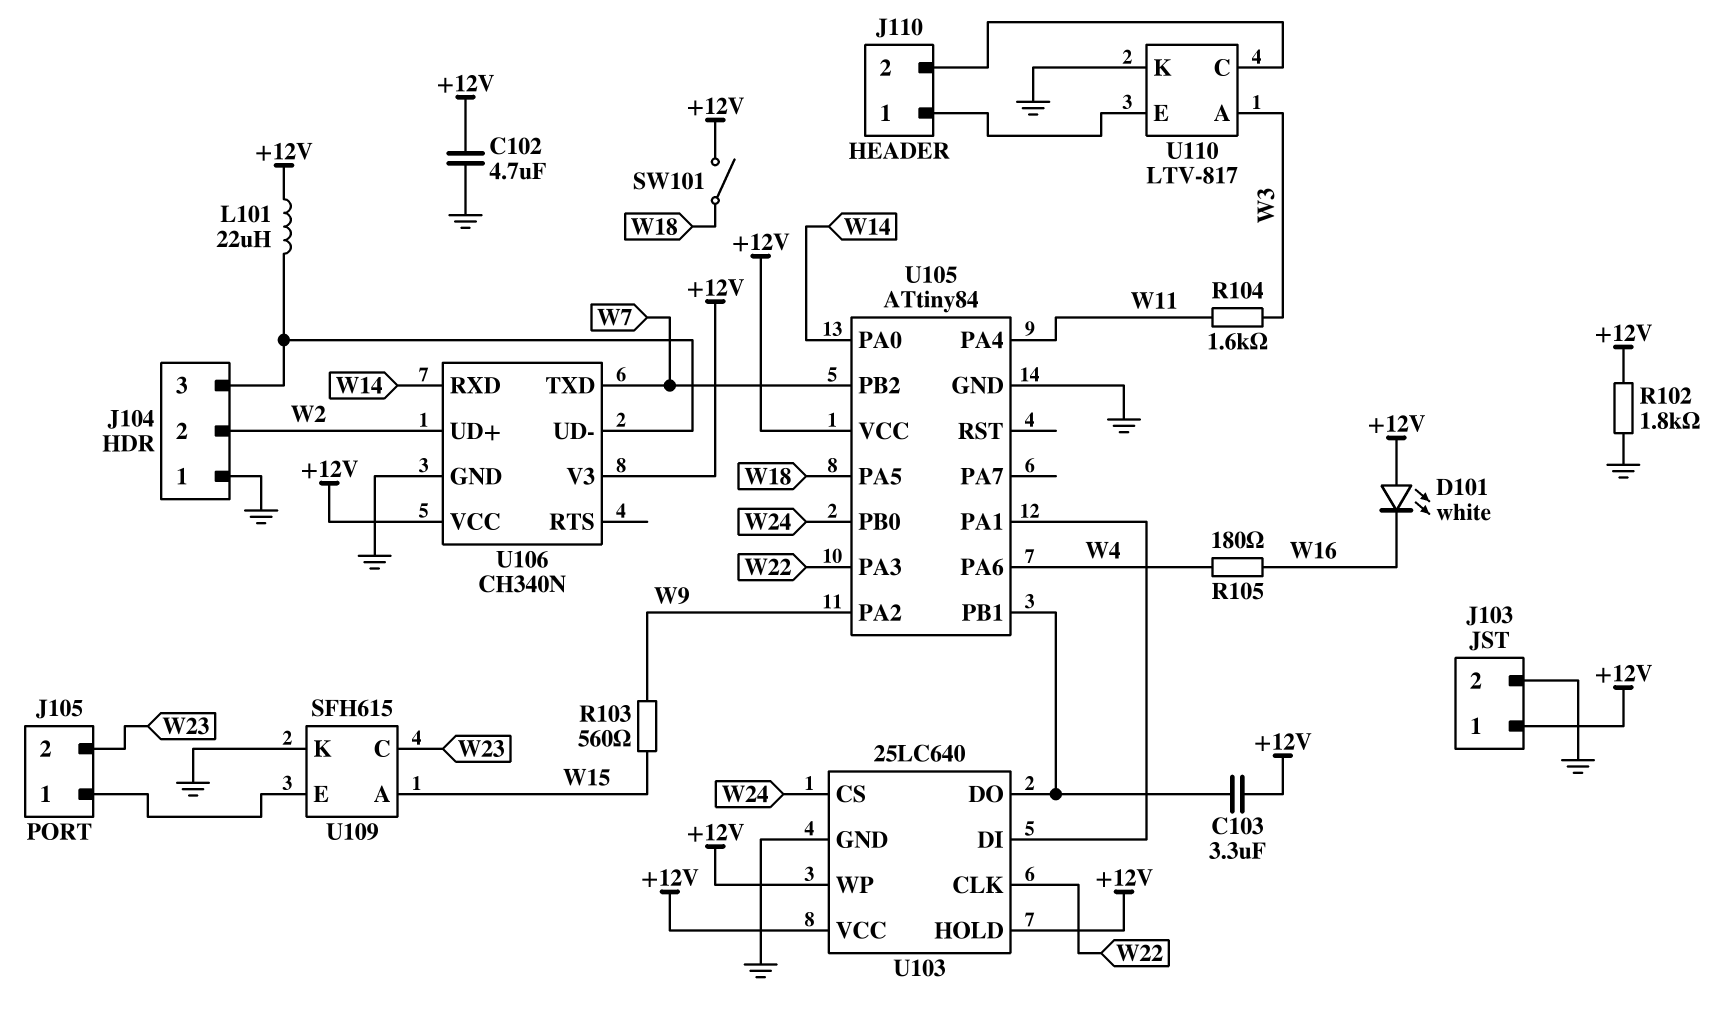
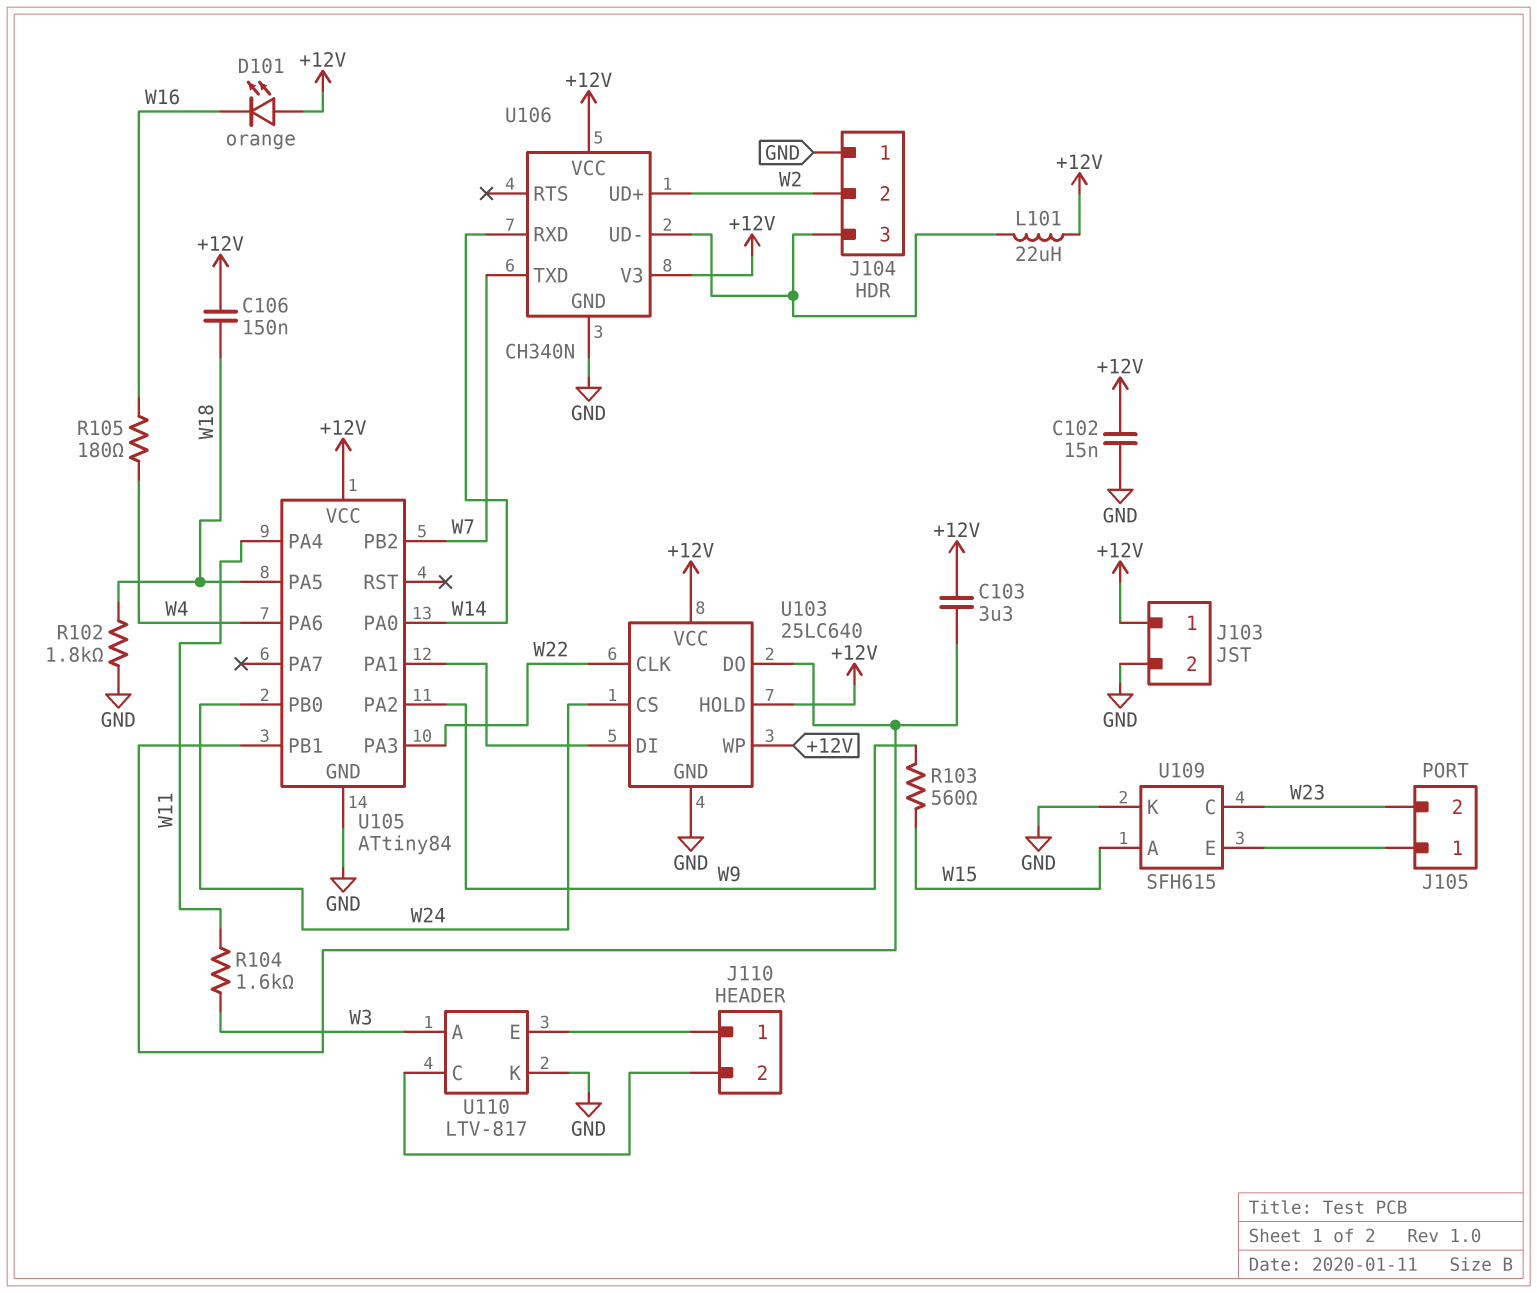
C102: 4.7uF (+12V, GND) -> 15nF (+12V, GND)
C106: none -> 150nF (+12V, W18)
D101: LED white (A +12V, K W16) -> LED orange (A +12V, K W16)
R102: 1.8k (+12V, GND) -> 1.8k (GND, W18)
SW101: switch (+12V, W18) -> none

